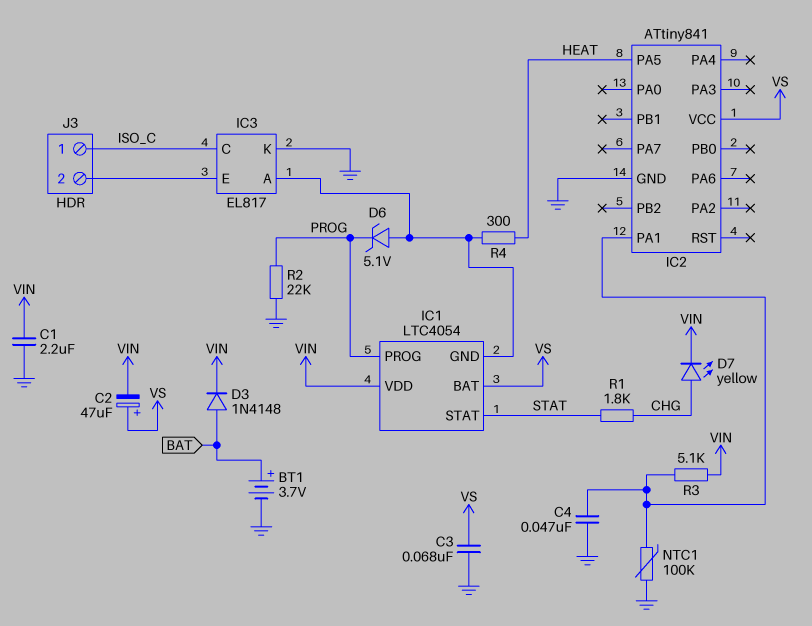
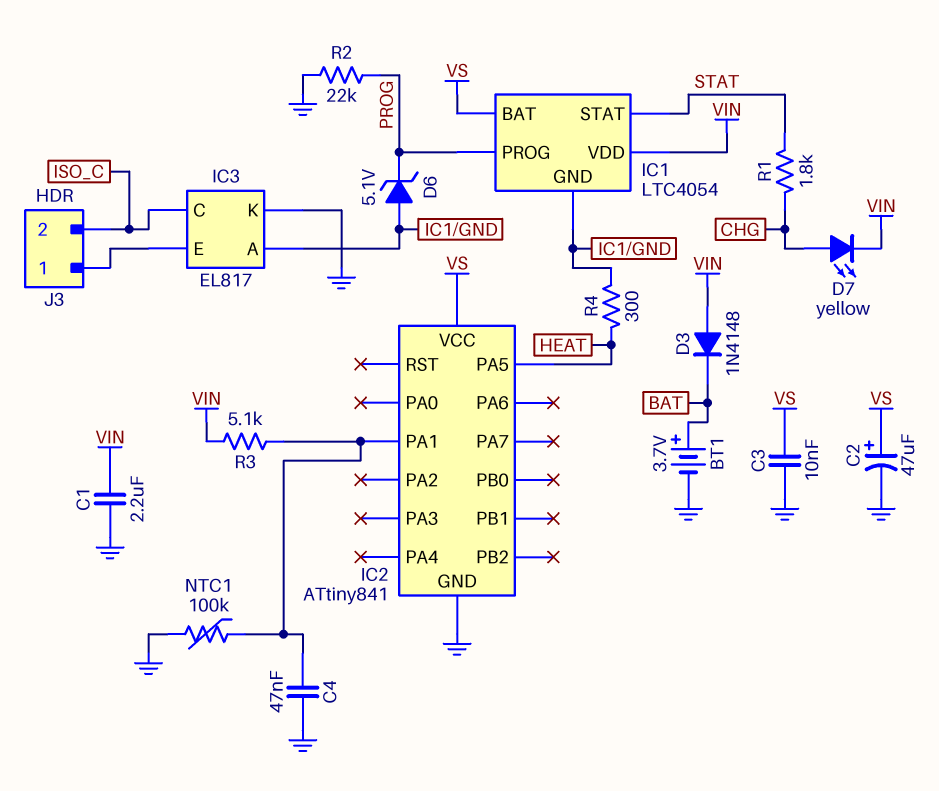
C2: 47uF (plus VS, minus VIN) -> 47uF (plus VS, minus GND)
C3: 68nF (GND, VS) -> 10nF (GND, VS)
D3: diode 1N4148 (A BAT, K VIN) -> diode 1N4148 (A VIN, K BAT)
J3 pin 1: ISO_C -> IC3/E
J3 pin 2: IC3/E -> ISO_C

